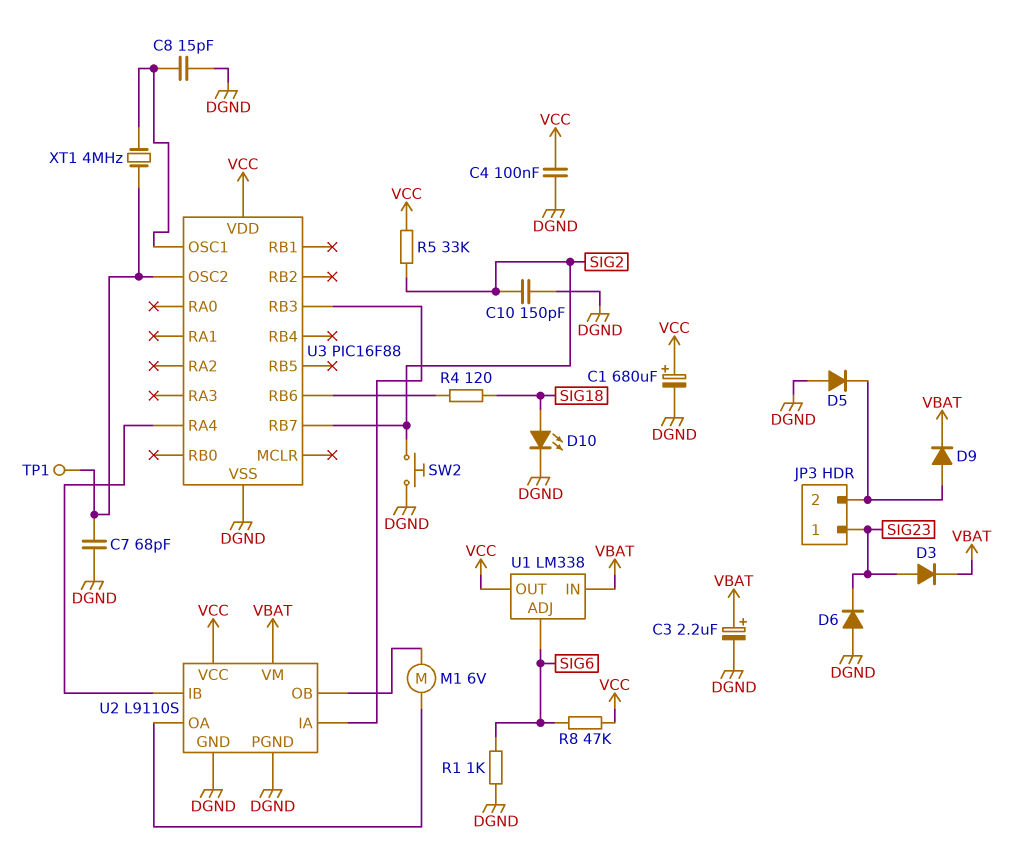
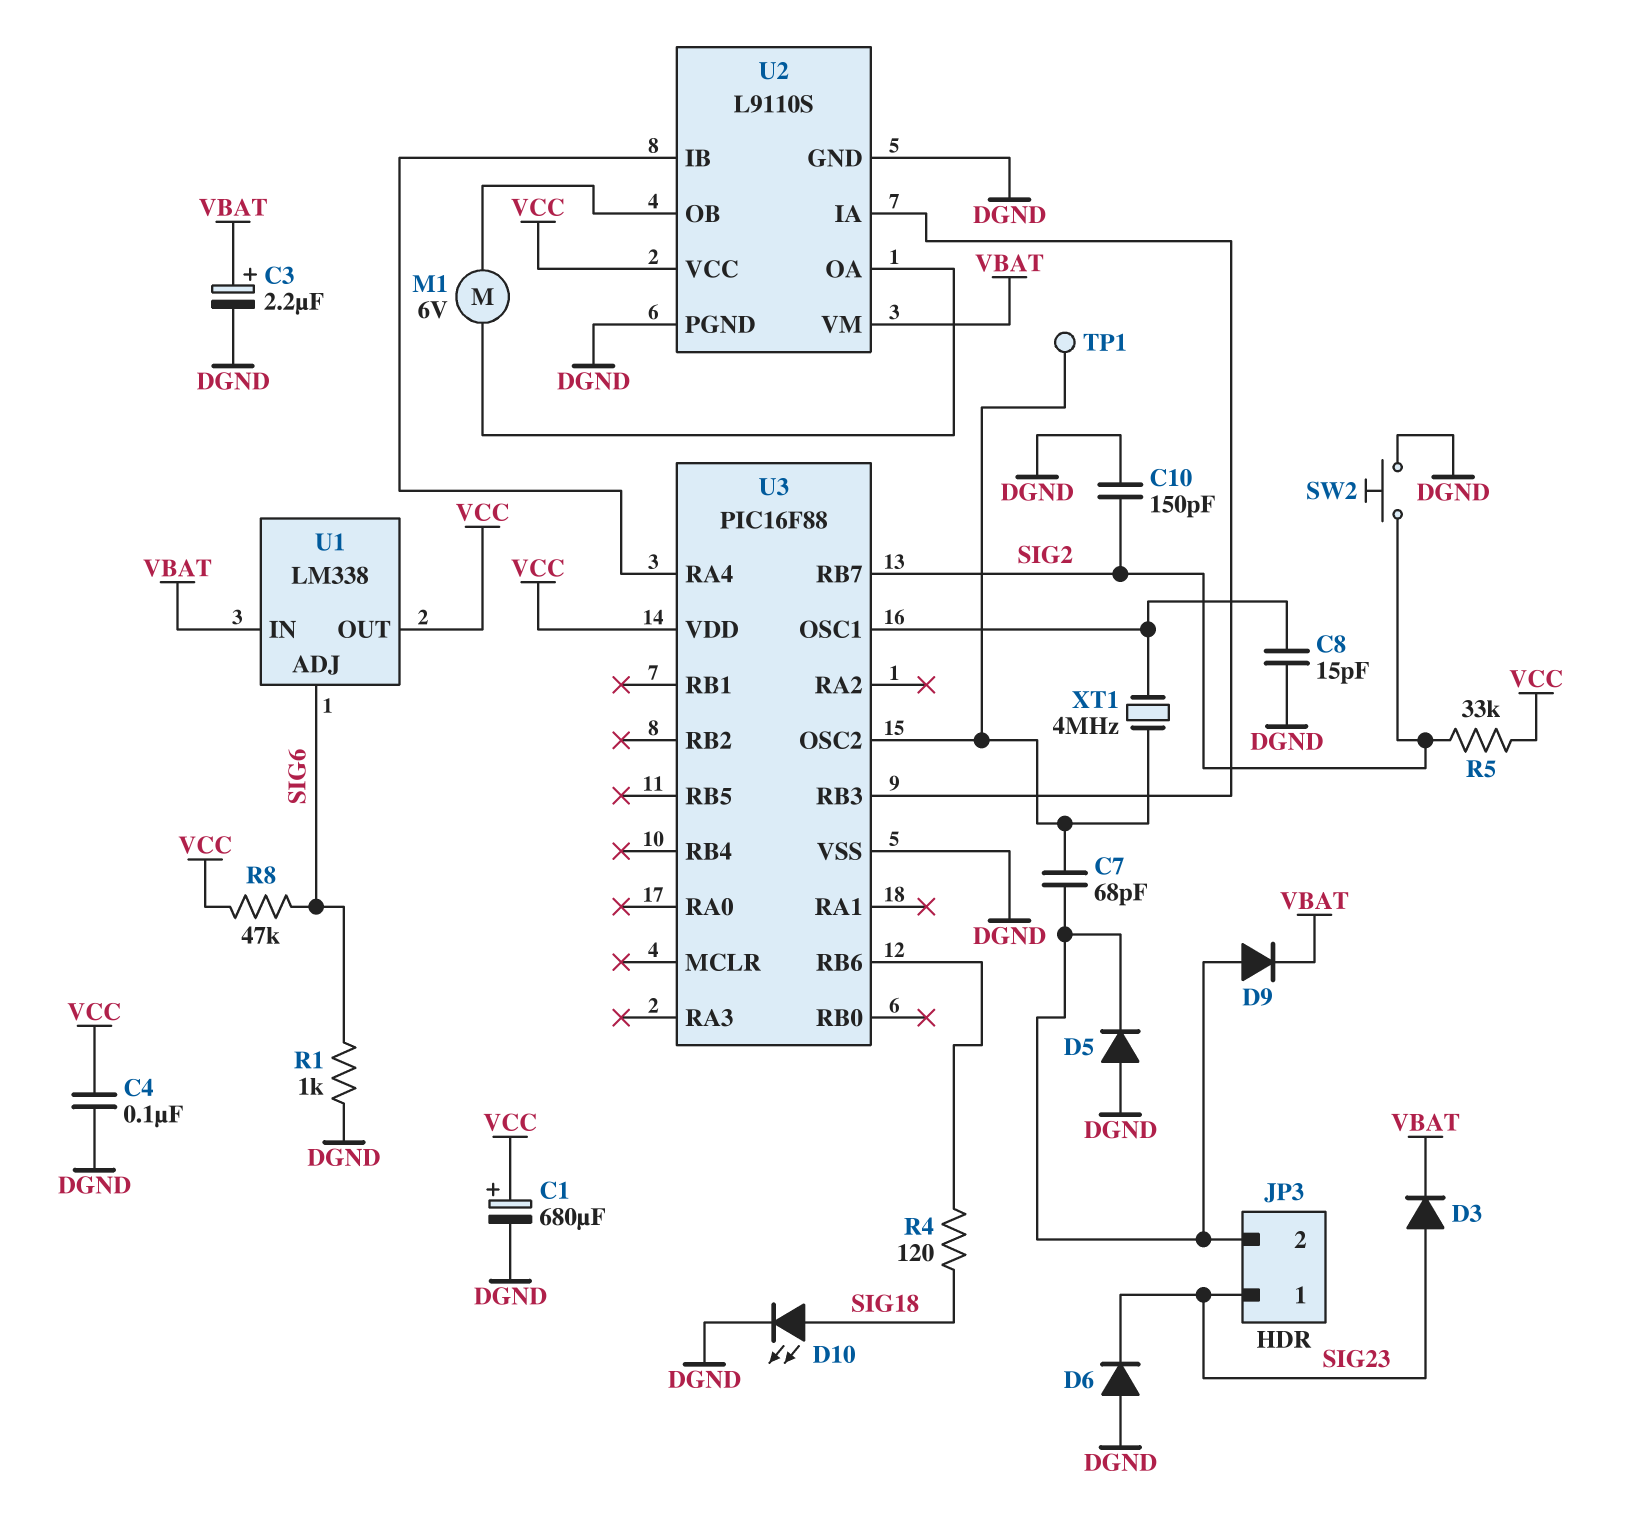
C7: 68pF (DGND, U3/OSC2) -> 68pF (JP3/2, U3/OSC2)

